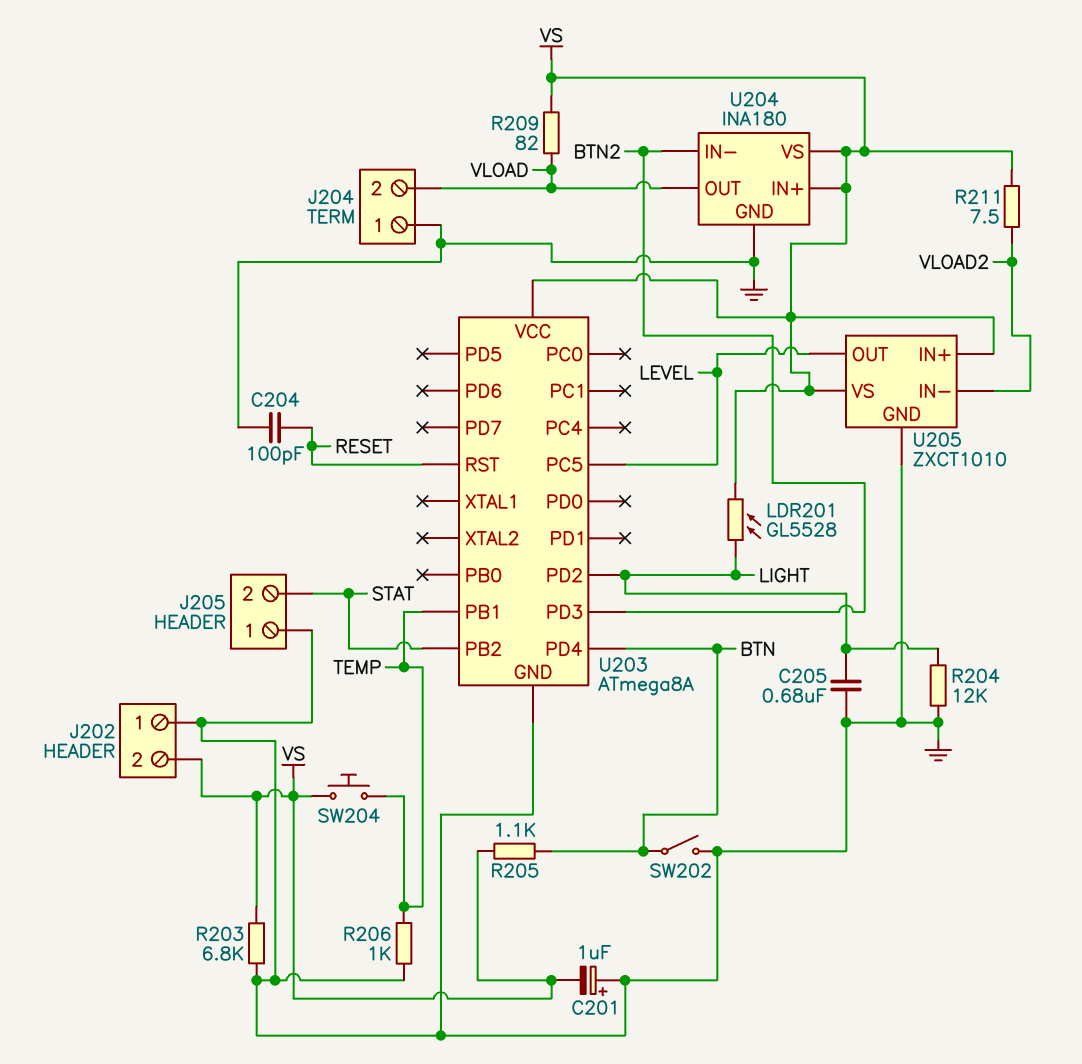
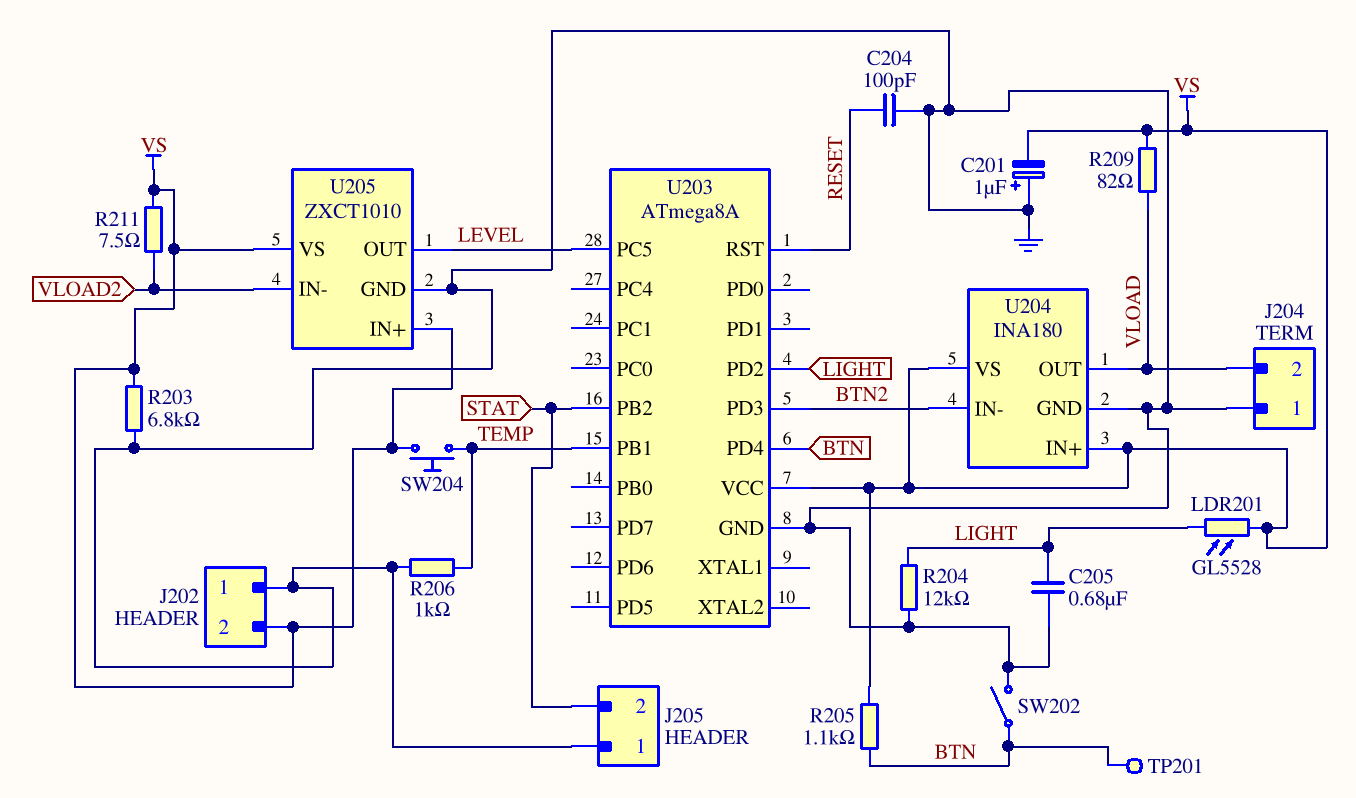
TP201: none -> test point (BTN)

